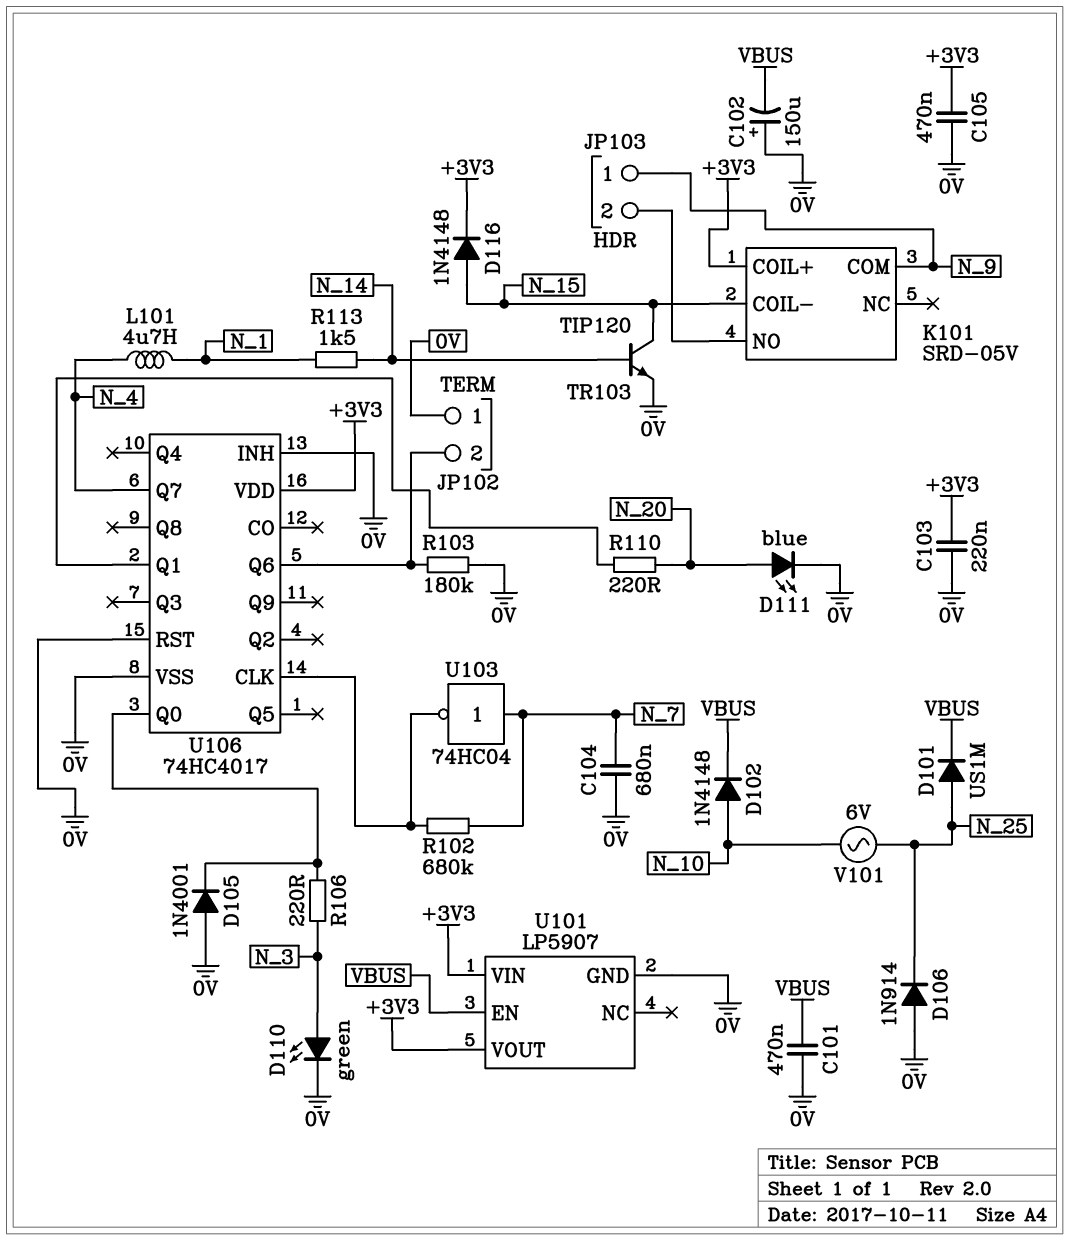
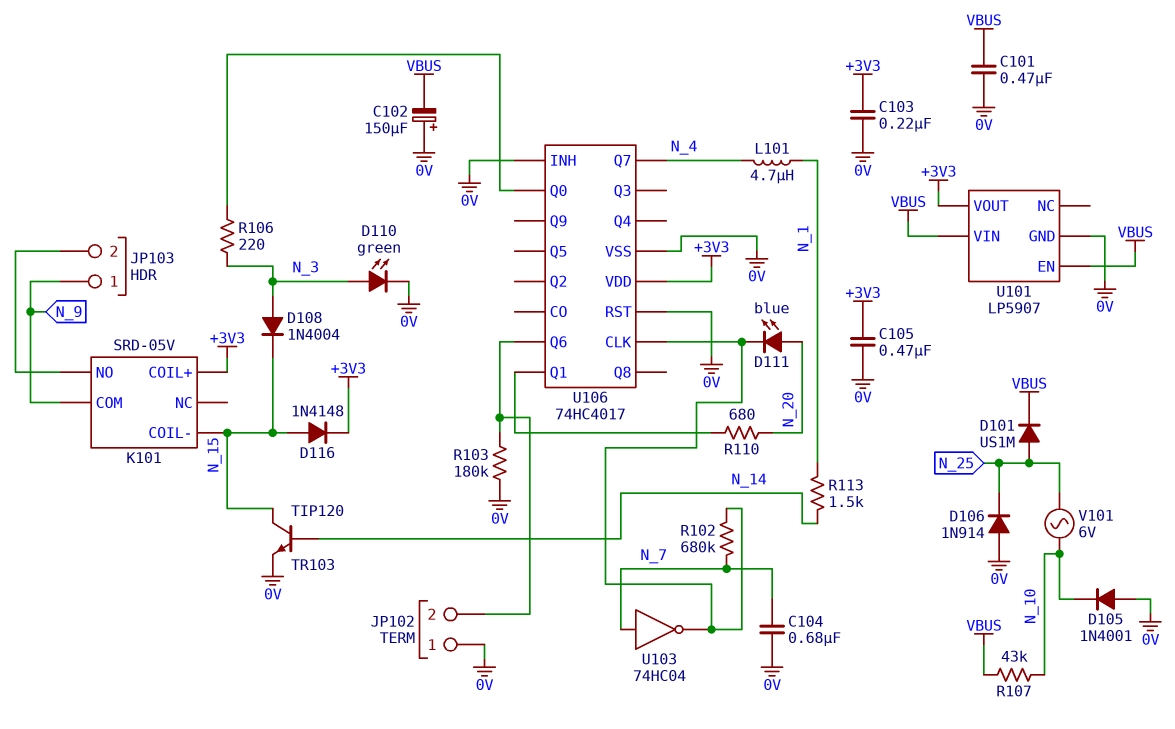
D102: diode 1N4148 (A N_10, K VBUS) -> none
D105: diode 1N4001 (A 0V, K U106/Q0) -> diode 1N4001 (A 0V, K N_10)
D108: none -> diode 1N4004 (A N_3, K N_15)
D111: LED blue (A N_20, K 0V) -> LED blue (A N_20, K U106/CLK)
R107: none -> 43k (N_10, VBUS)
R110: 220 (N_20, U106/Q1) -> 680 (N_20, U106/Q1)
U101 pin VIN: +3V3 -> VBUS

